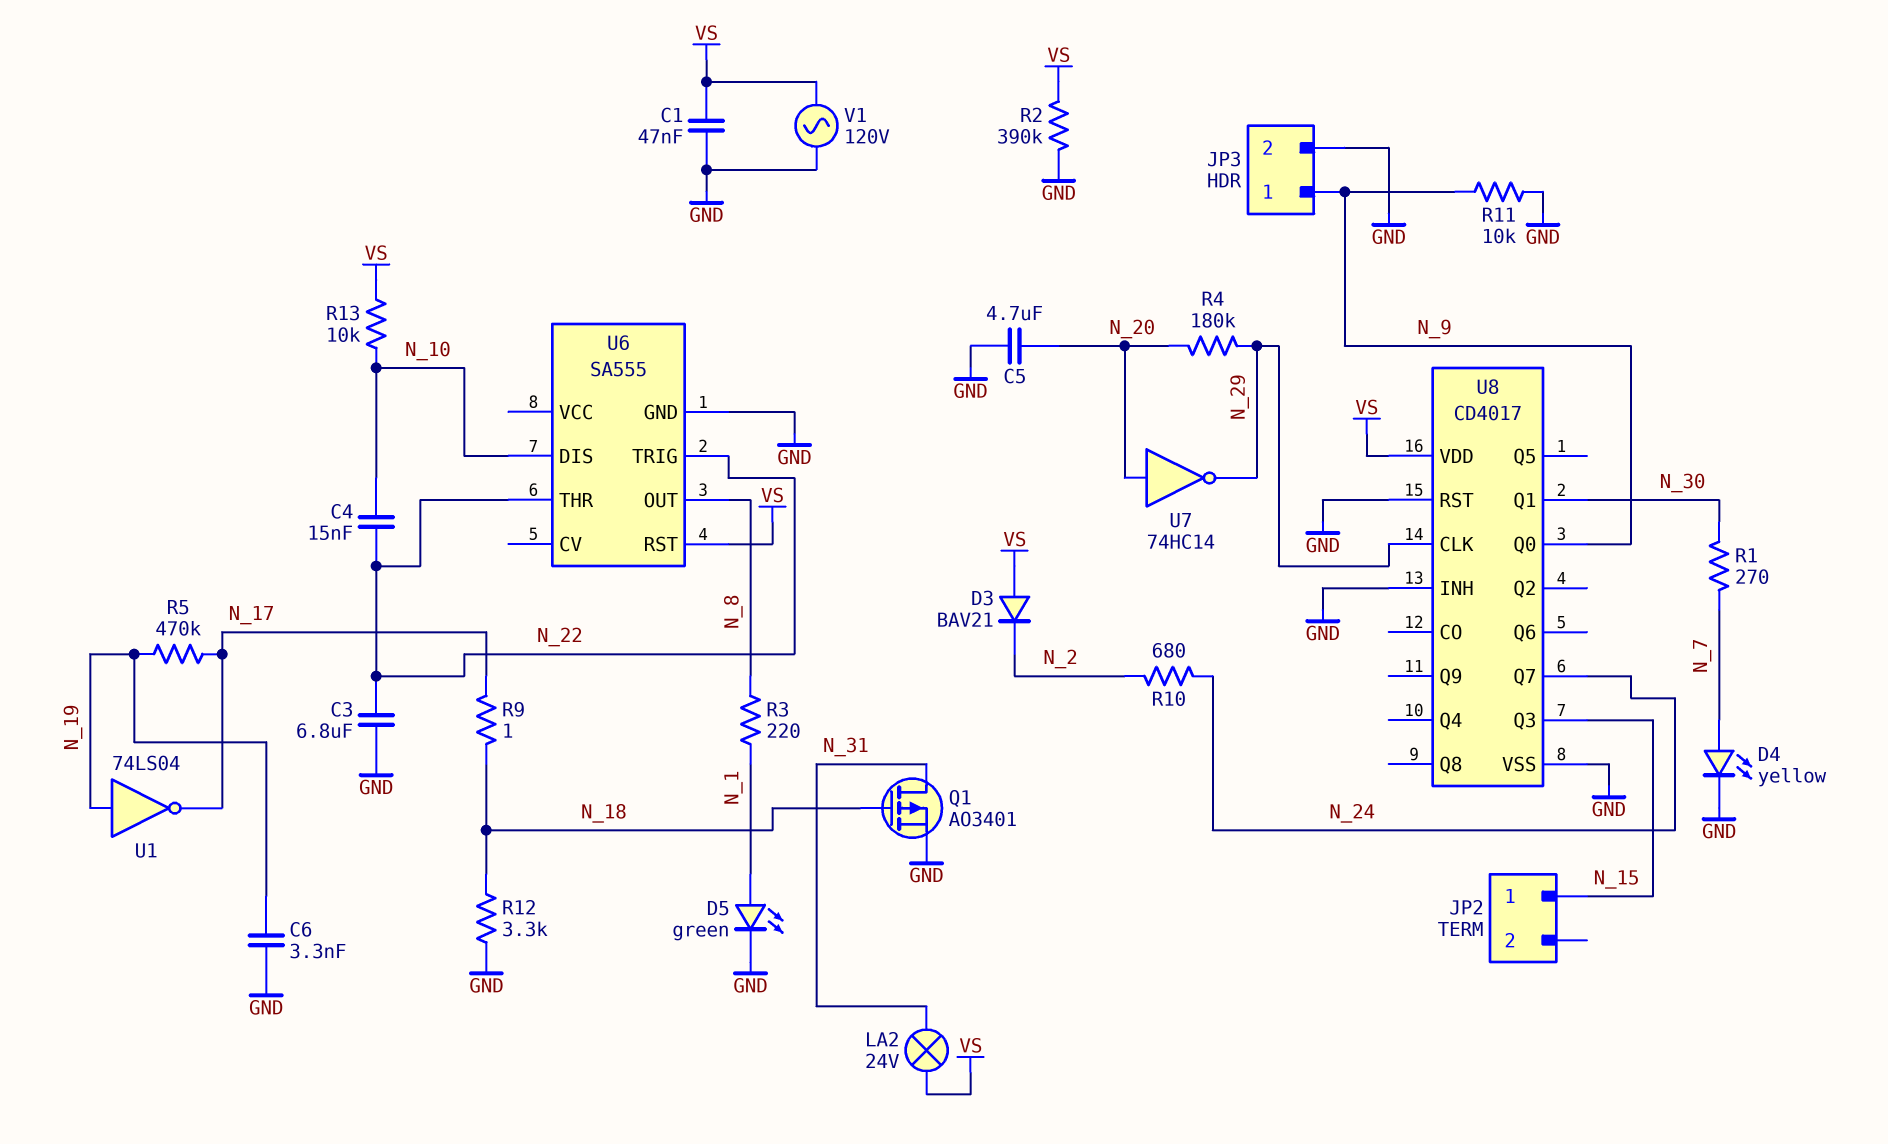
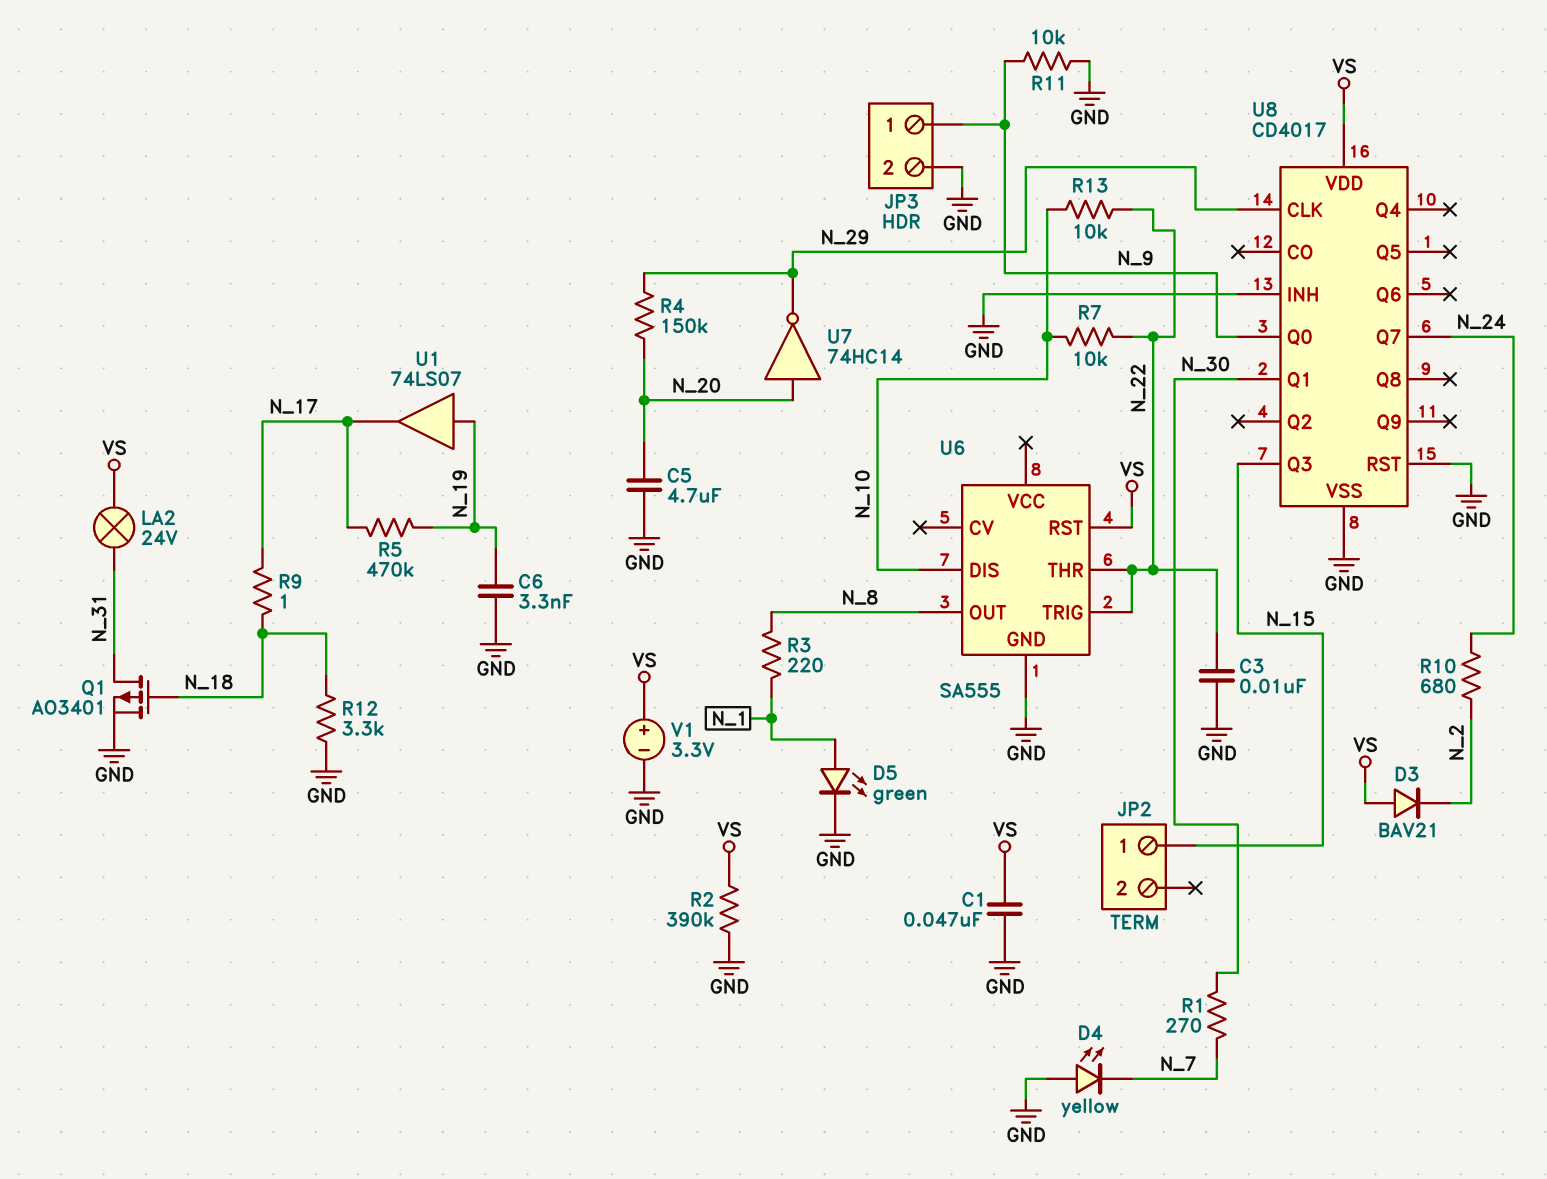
C3: 6.8uF (GND, N_22) -> 10nF (GND, N_22)
C4: 15nF (N_10, N_22) -> none
D4: LED yellow (A N_7, K GND) -> LED yellow (A GND, K N_7)
R4: 180k (N_20, N_29) -> 150k (N_20, N_29)
R7: none -> 10k (N_10, N_22)
R13: 10k (N_10, VS) -> 10k (N_10, N_22)
U1: NOT 74LS04 (in N_19, out N_17) -> buffer 74LS07 (in N_19, out N_17)
V1: AC 120V (GND, VS) -> 3.3V (plus VS, minus GND)

